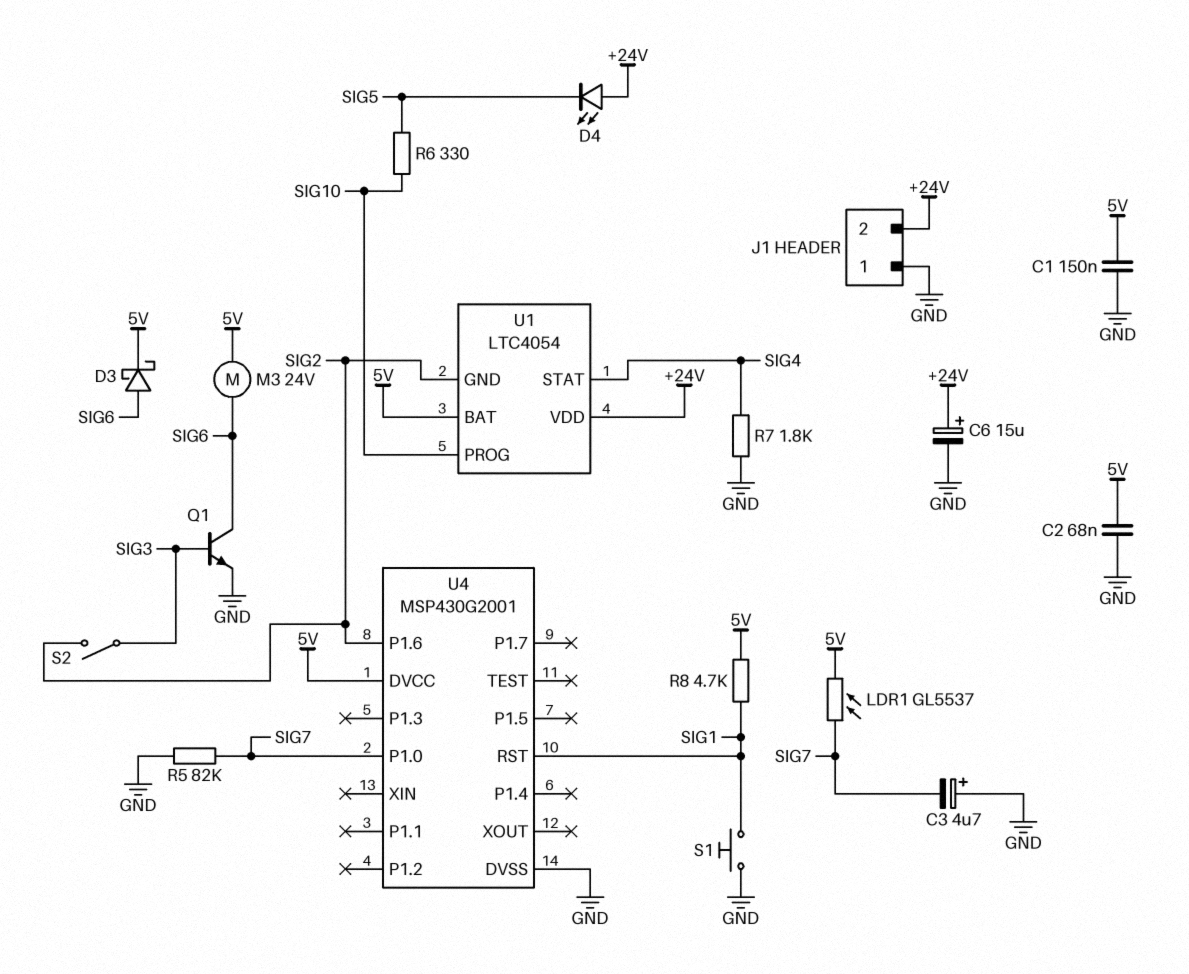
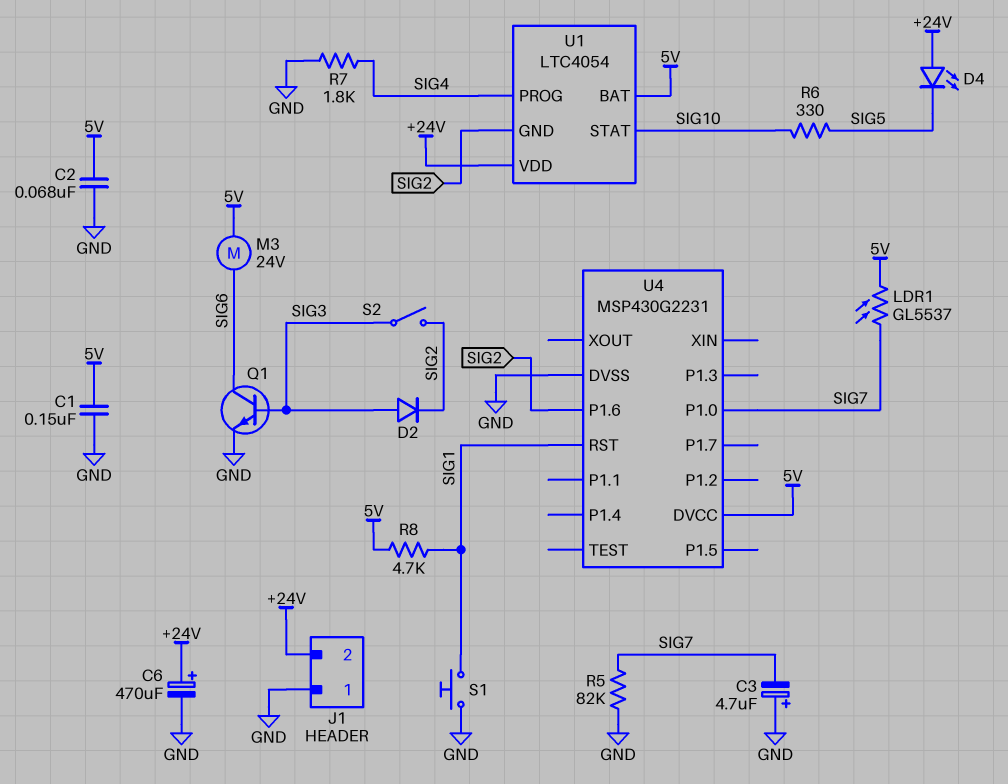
C6: 15uF (plus +24V, minus GND) -> 470uF (plus +24V, minus GND)
D2: none -> diode (A SIG3, K SIG2)
D3: schottky (A SIG6, K 5V) -> none
U1 pin PROG: SIG10 -> SIG4
U1 pin STAT: SIG4 -> SIG10
U4: MSP430G2001 -> MSP430G2231

